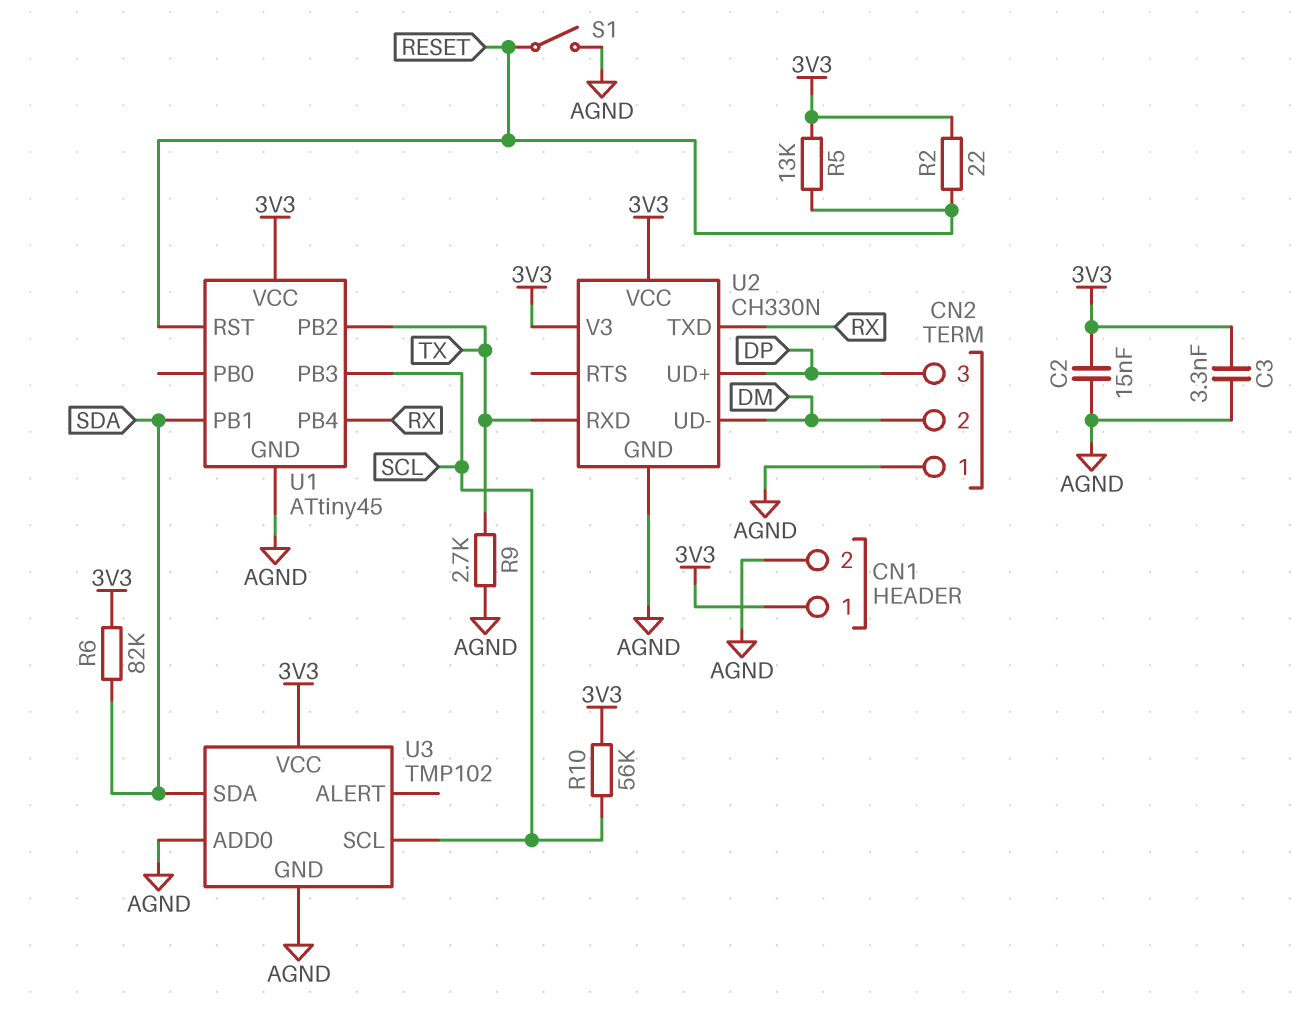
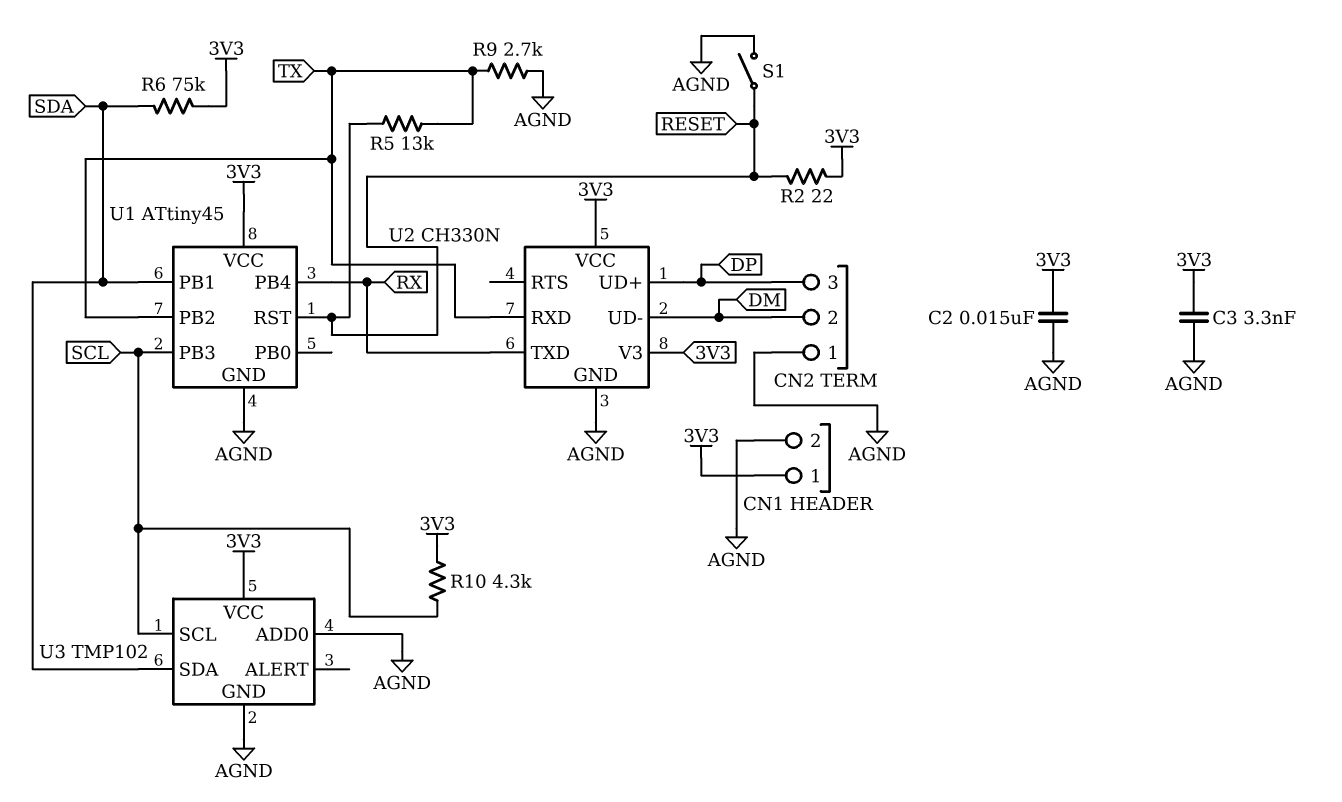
R5: 13k (3V3, RESET) -> 13k (RESET, TX)
R6: 82k (3V3, SDA) -> 75k (3V3, SDA)
R10: 56k (3V3, SCL) -> 4.3k (3V3, SCL)

